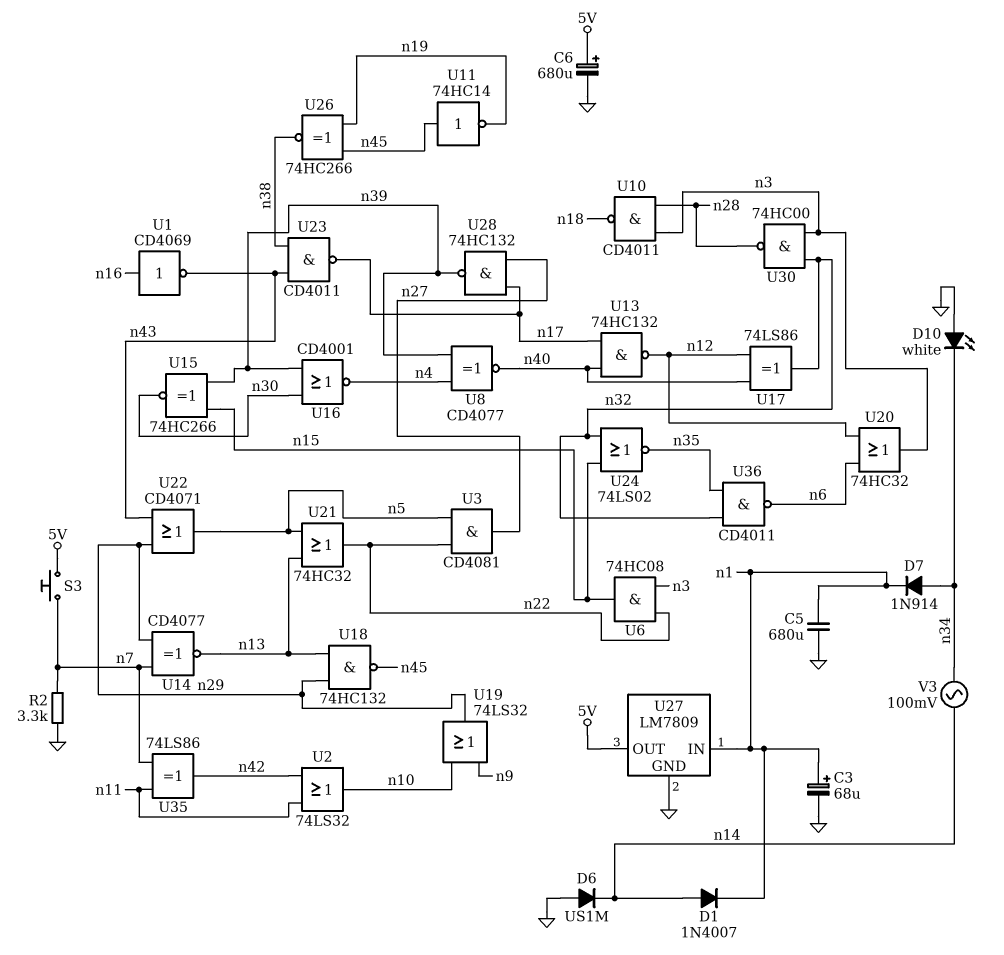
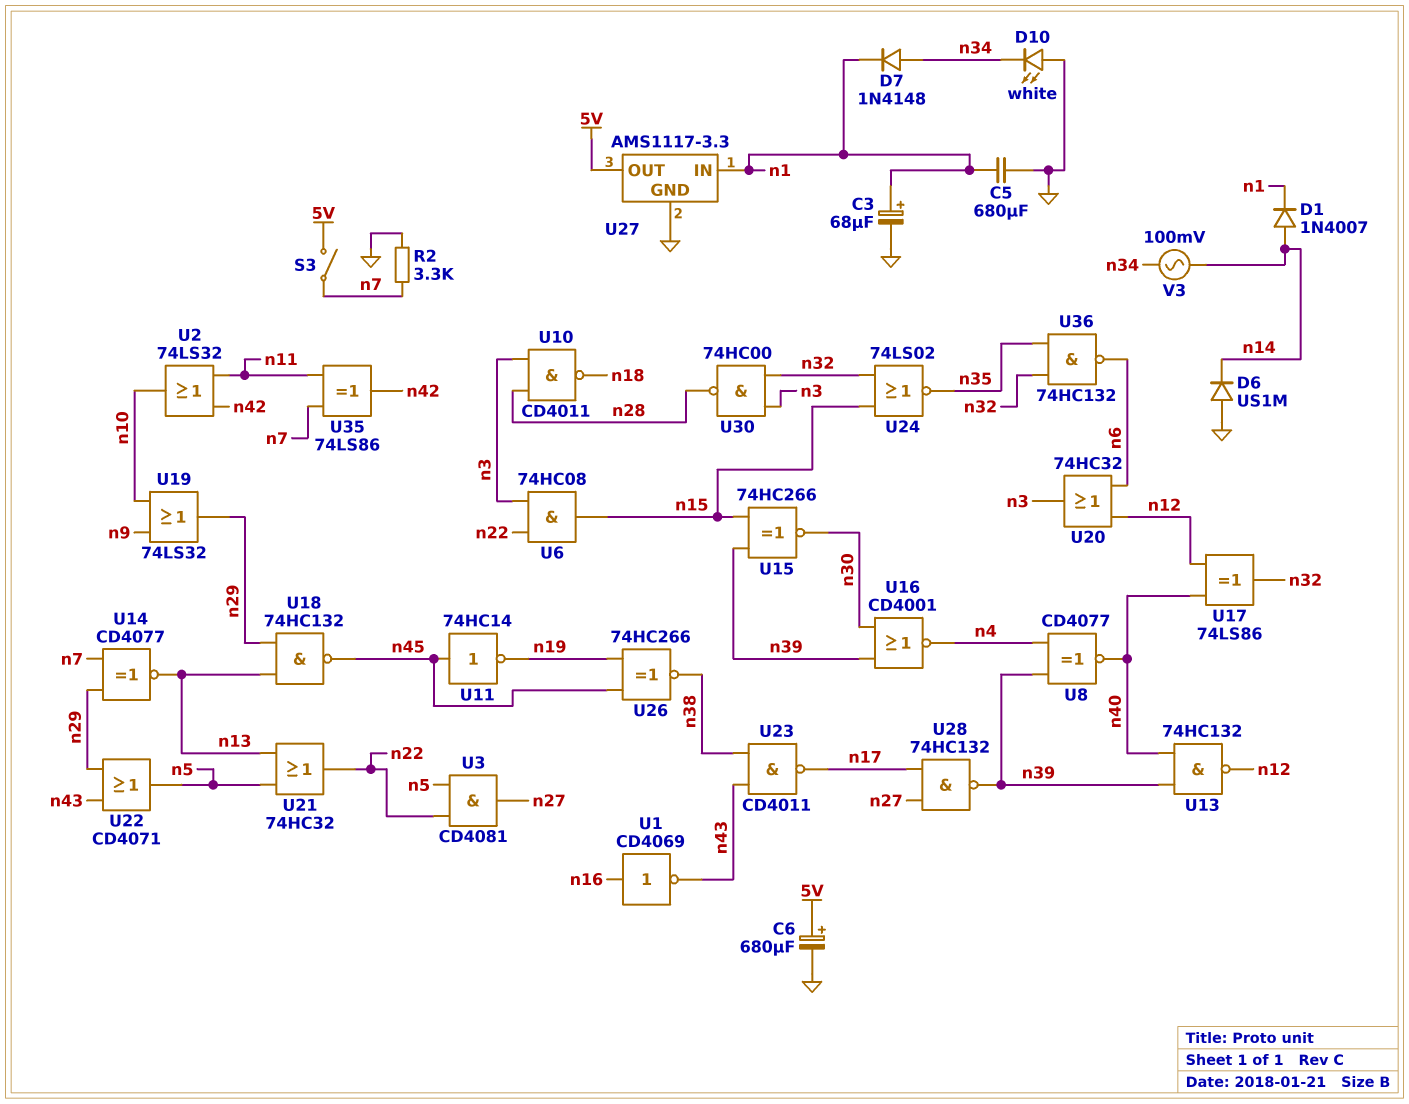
D7: diode 1N914 (A n34, K n1) -> diode 1N4148 (A n34, K n1)
S3: button (5V, n7) -> switch (5V, n7)
U13: NAND 74HC132 (in n17, in n40, out n12) -> NAND 74HC132 (in n39, in n40, out n12)
U27: LM7809 -> AMS1117-3.3
U36: NAND CD4011 (in n32, in n35, out n6) -> NAND 74HC132 (in n32, in n35, out n6)

